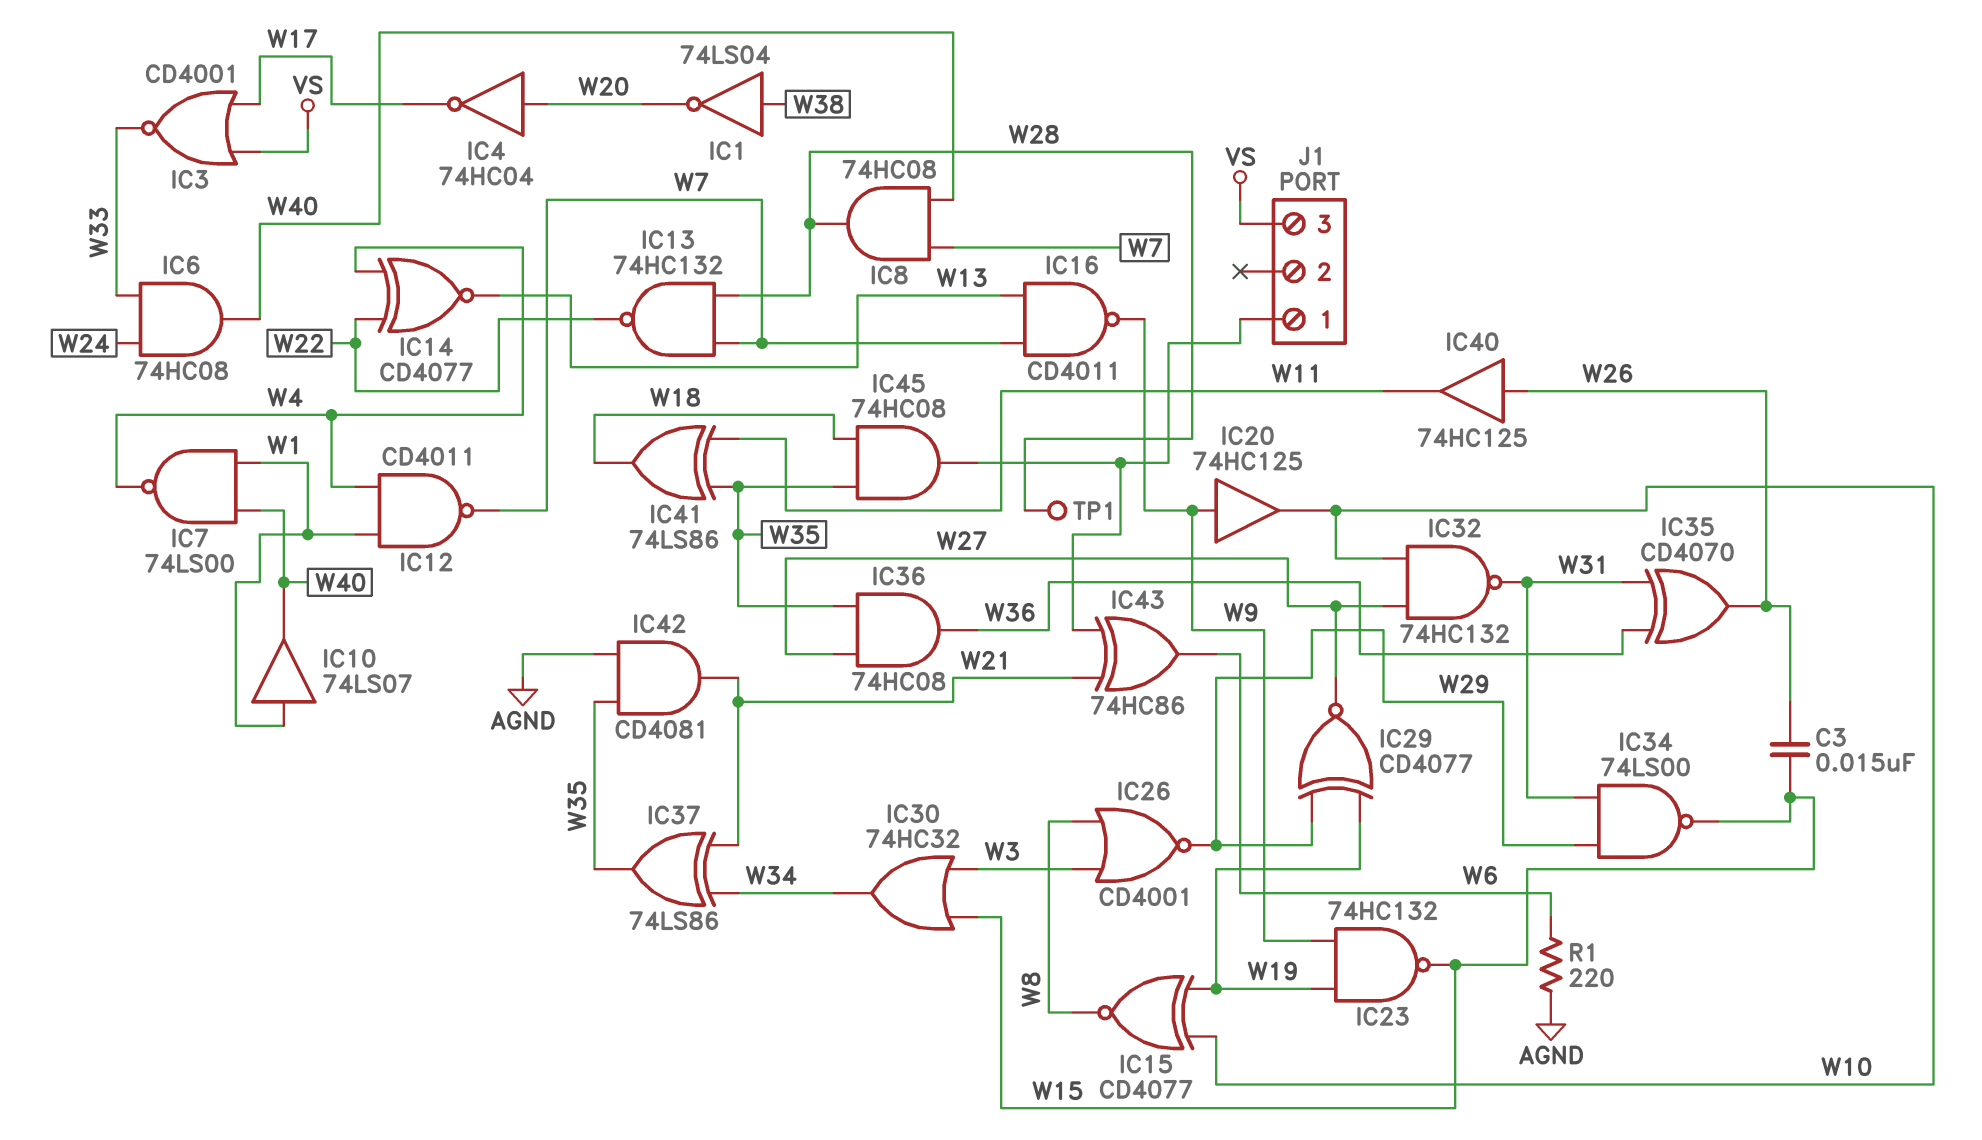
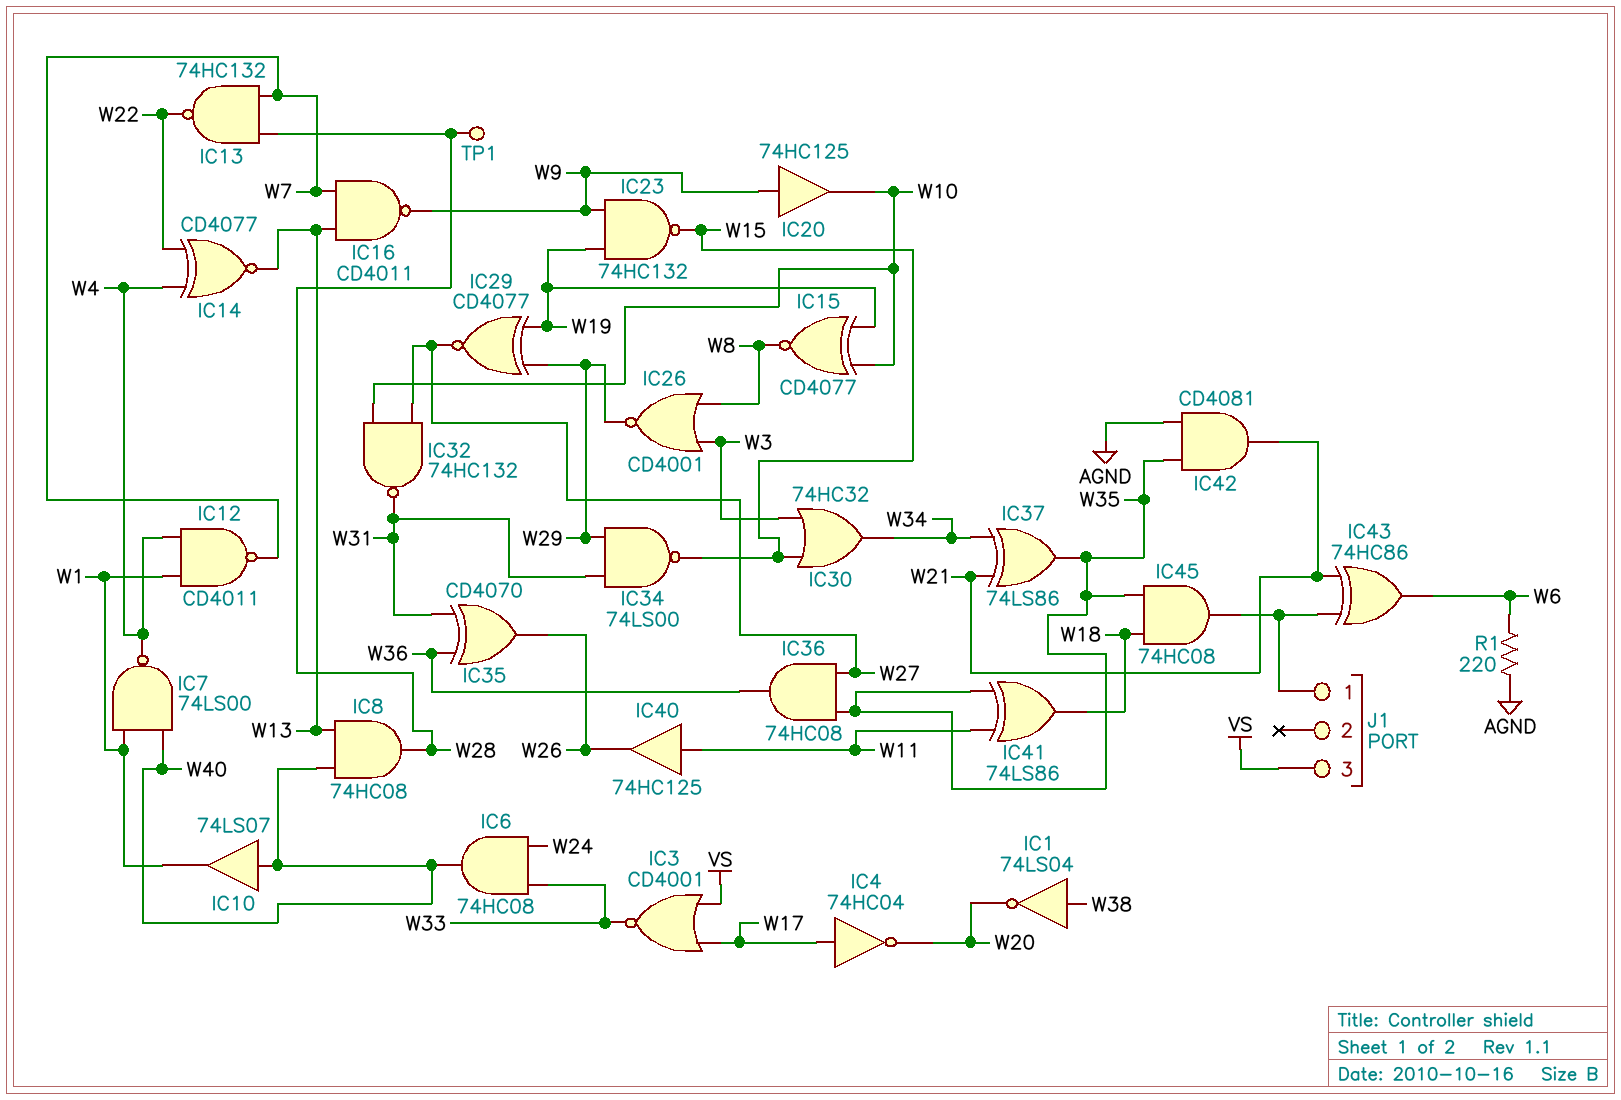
C3: 15nF (W15, W26) -> none
IC4: NOT 74HC04 (in W20, out W17) -> NOT 74HC04 (in W17, out W20)
IC8: AND 74HC08 (in W7, in W40, out W28) -> AND 74HC08 (in W13, in W40, out W28)
IC10: buffer 74LS07 (in W1, out W40) -> buffer 74LS07 (in W40, out W1)
IC40: buffer 74HC125 (in W26, out W11) -> buffer 74HC125 (in W11, out W26)

